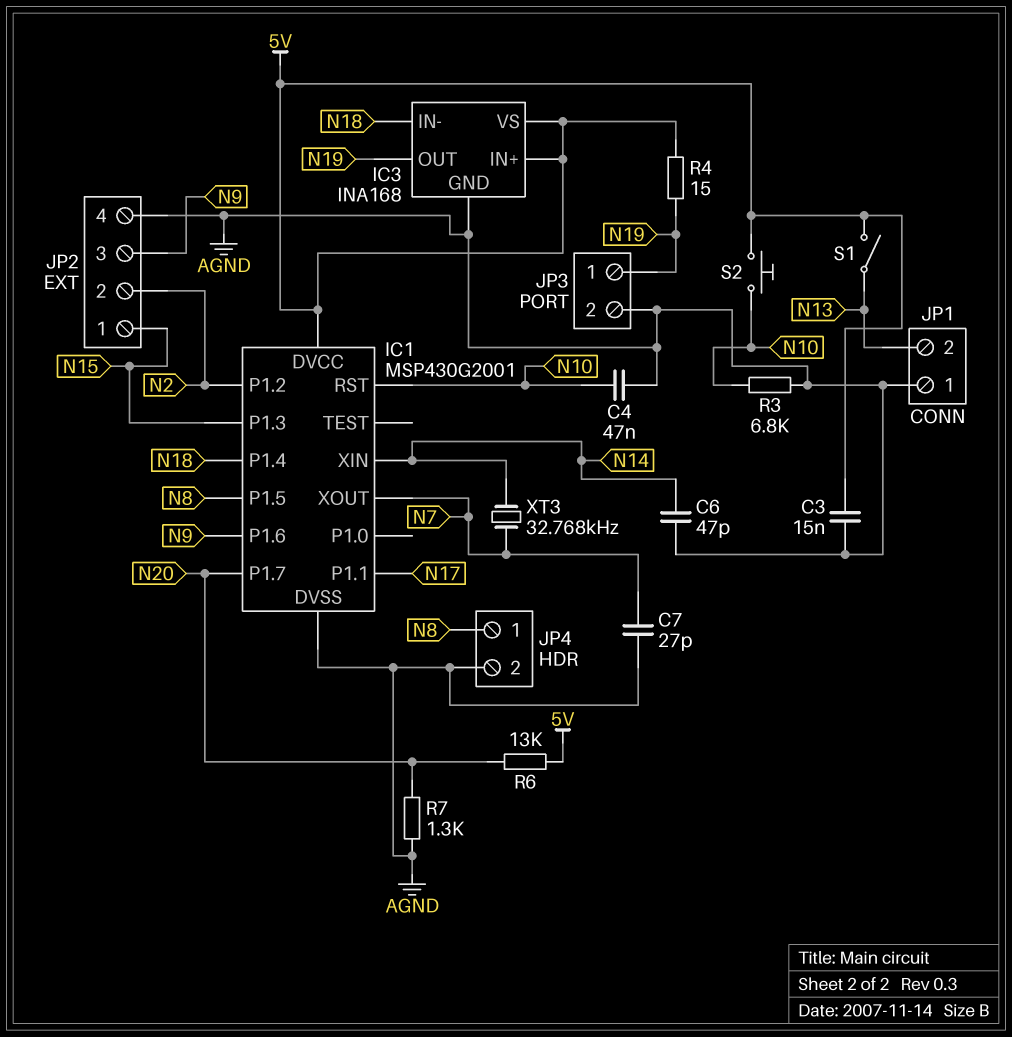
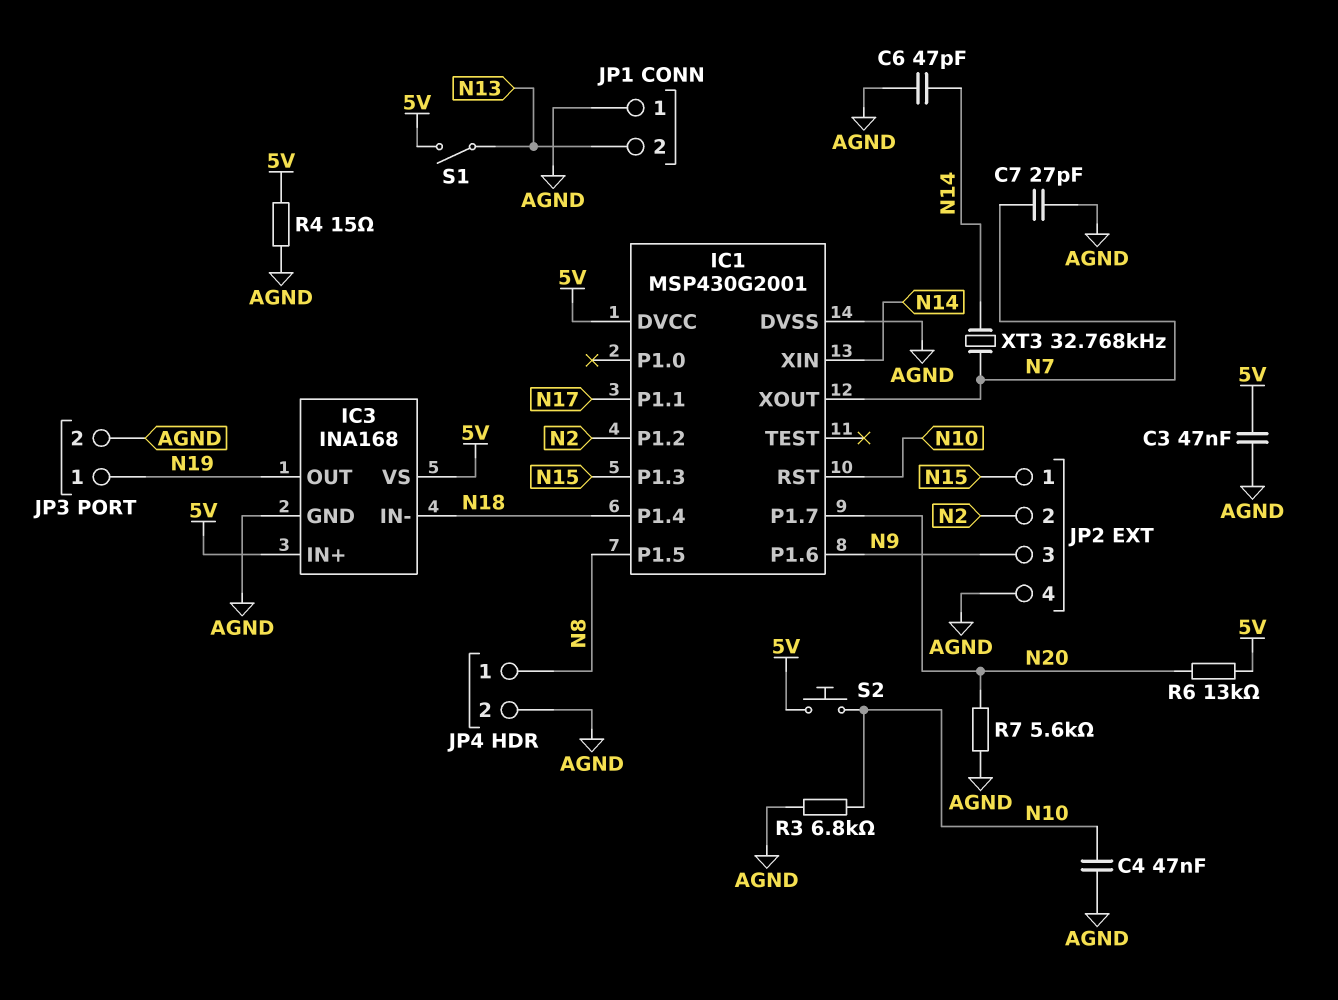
C3: 15nF (5V, AGND) -> 47nF (5V, AGND)
R4: 15 (5V, N19) -> 15 (5V, AGND)
R7: 1.3k (AGND, N20) -> 5.6k (AGND, N20)

